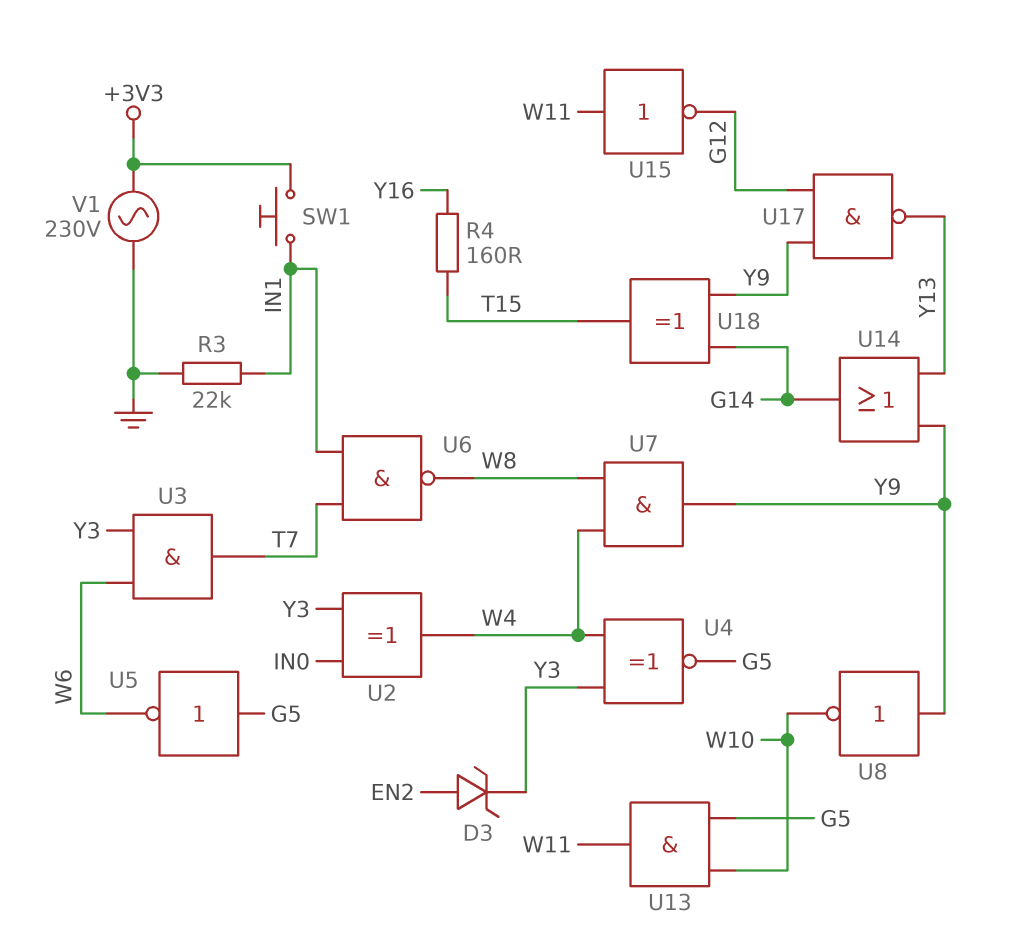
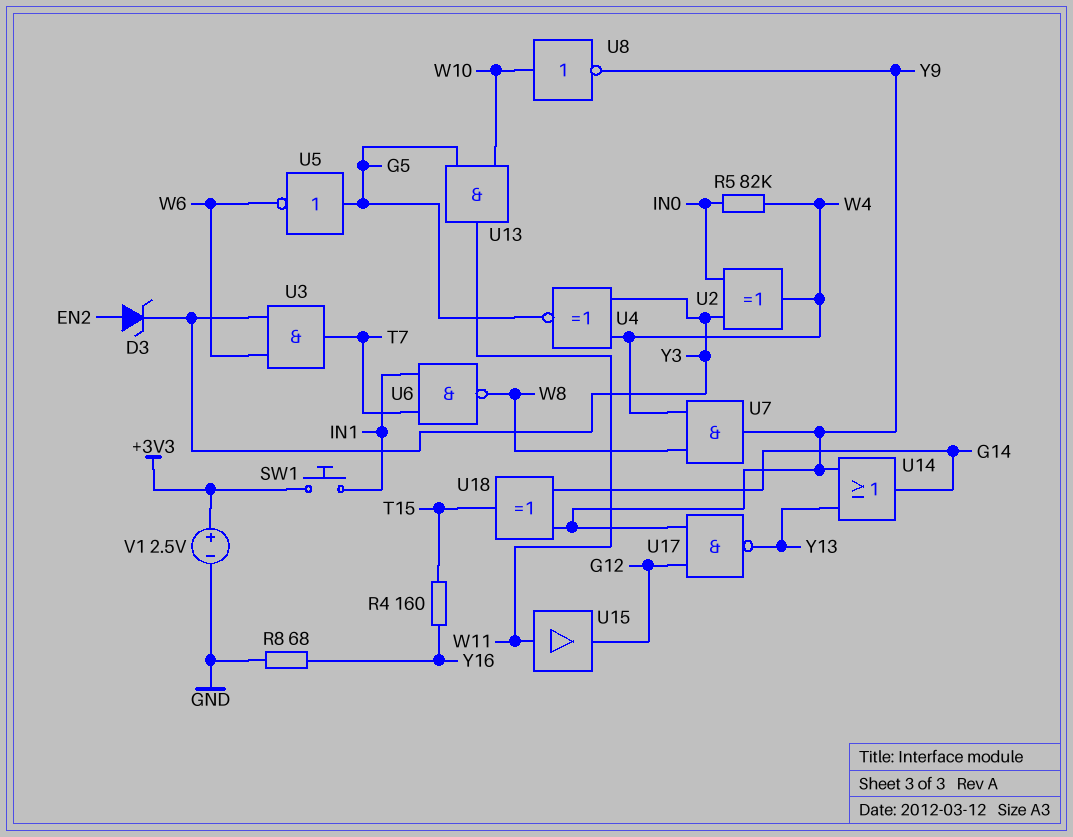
R3: 22k (GND, IN1) -> none
R5: none -> 82k (IN0, W4)
R8: none -> 68 (GND, Y16)
U8: NOT (in Y9, out W10) -> NOT (in W10, out Y9)
U15: NOT (in W11, out G12) -> buffer (in W11, out G12)
V1: AC 230V (+3V3, GND) -> 2.5V (plus +3V3, minus GND)

